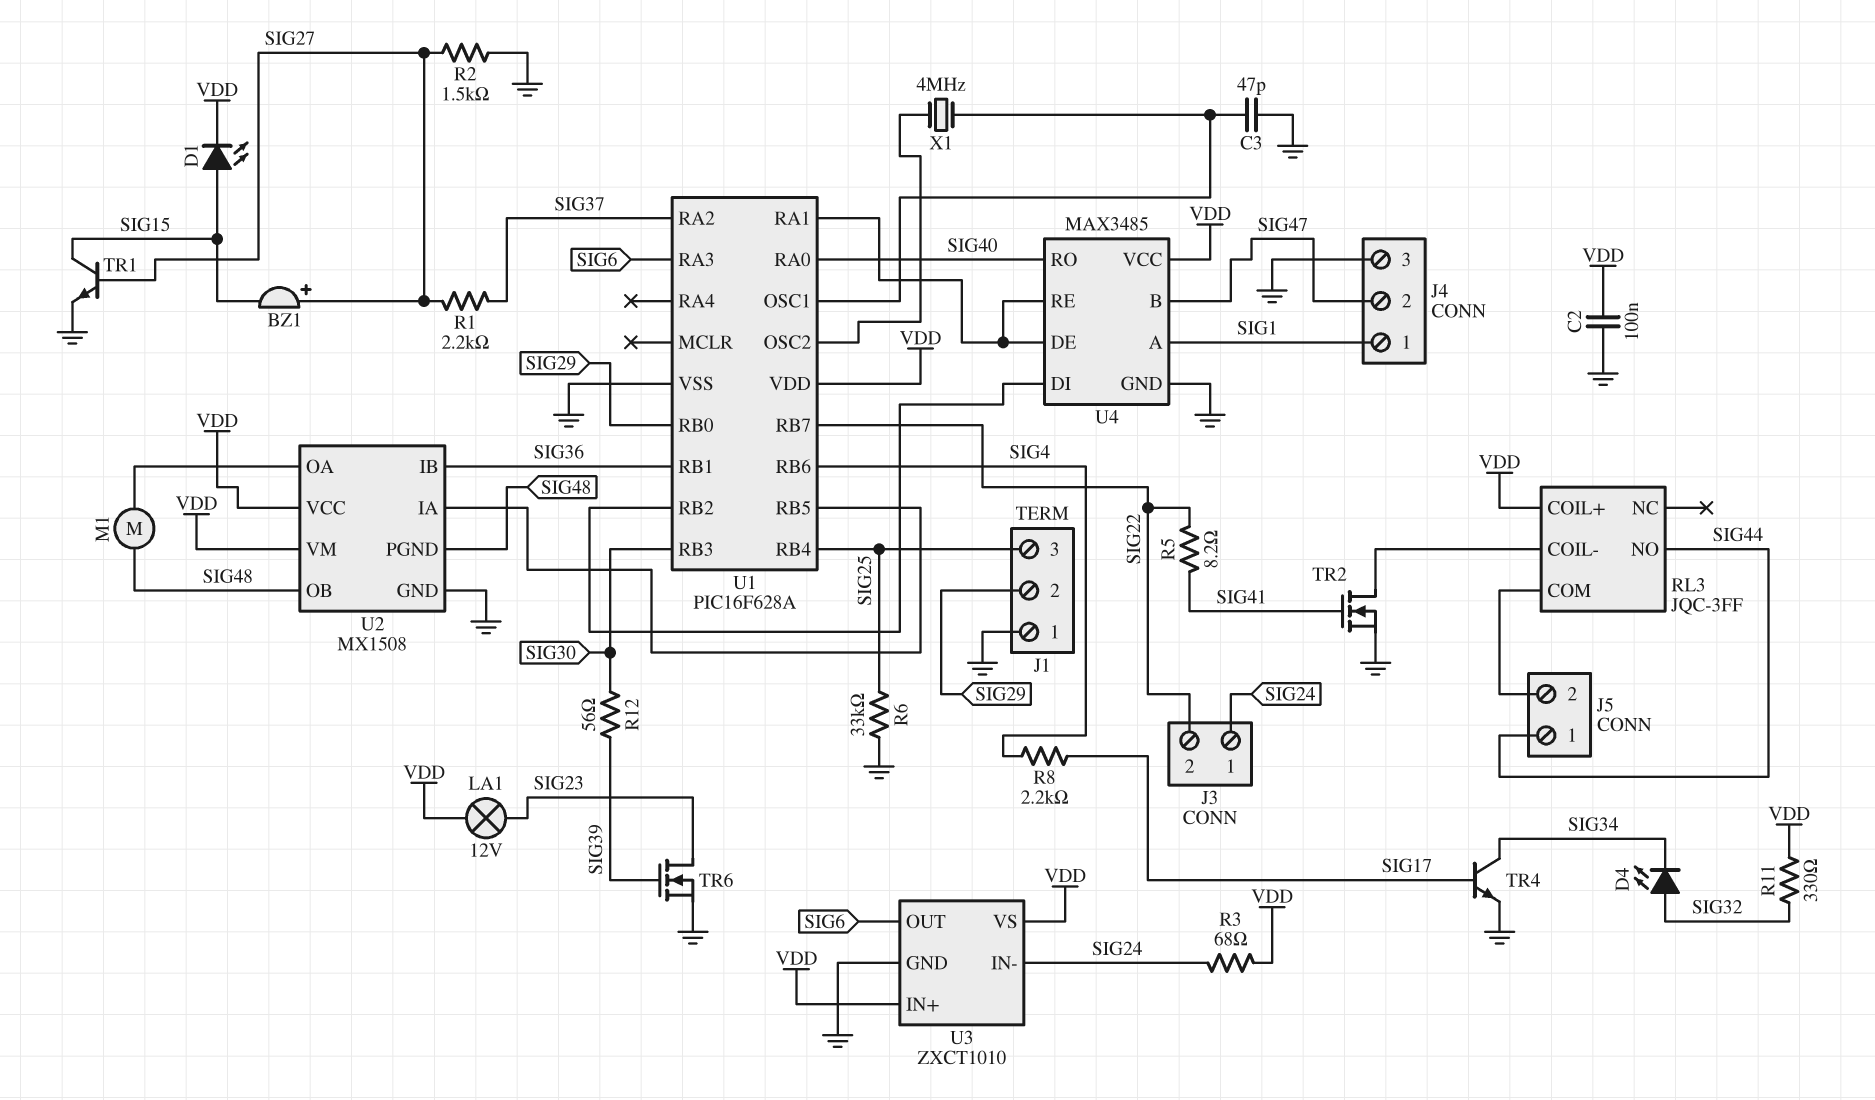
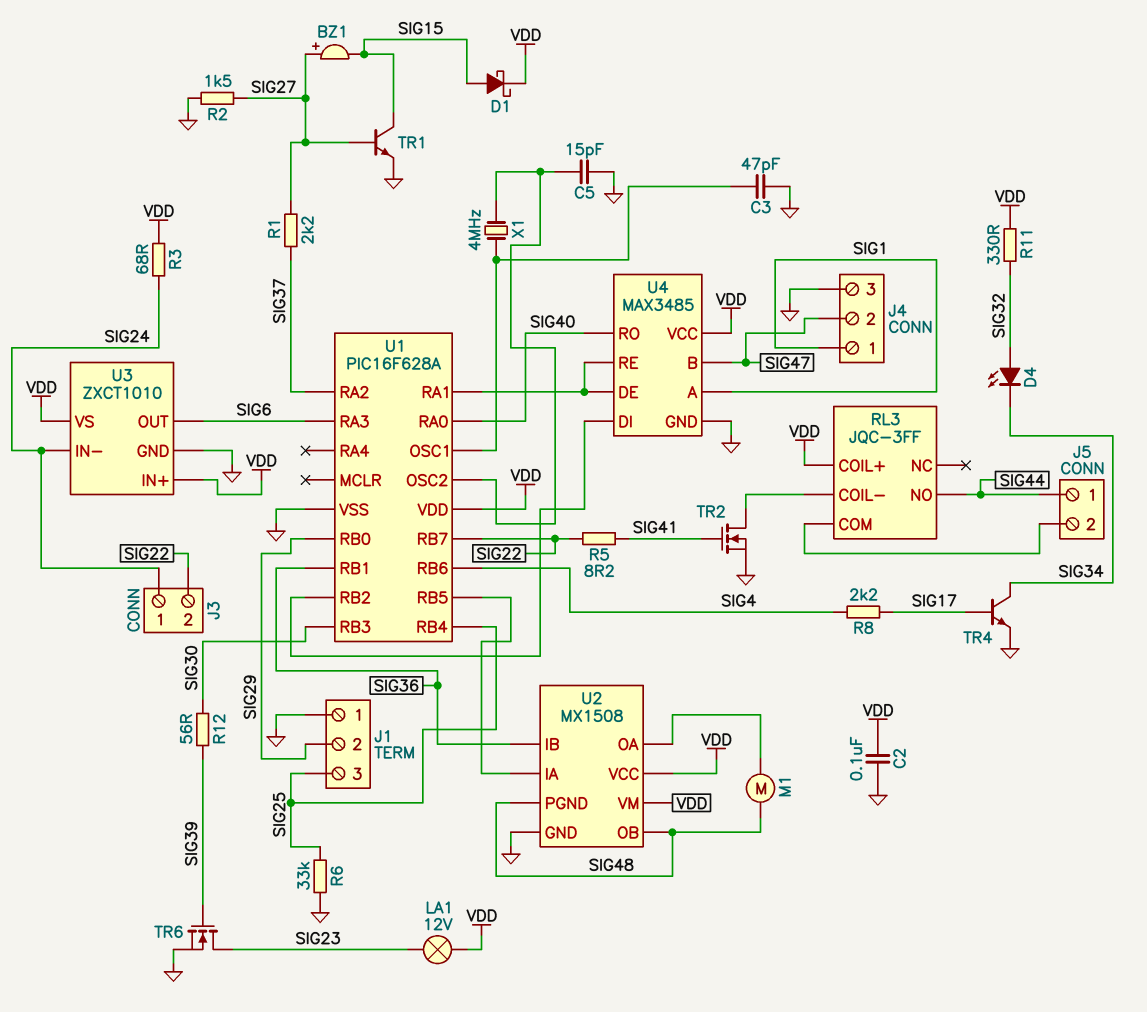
C5: none -> 15pF (GND, U1/OSC2)
D1: LED (A SIG15, K VDD) -> schottky (A SIG15, K VDD)

